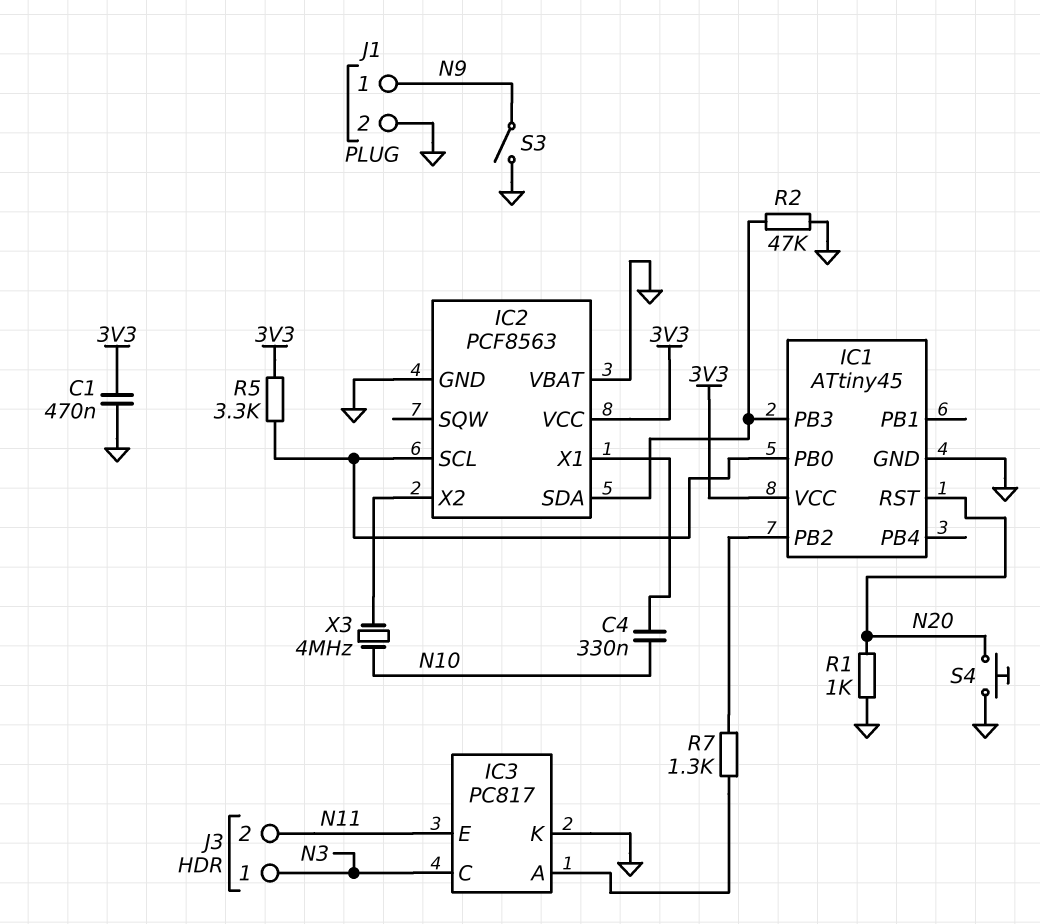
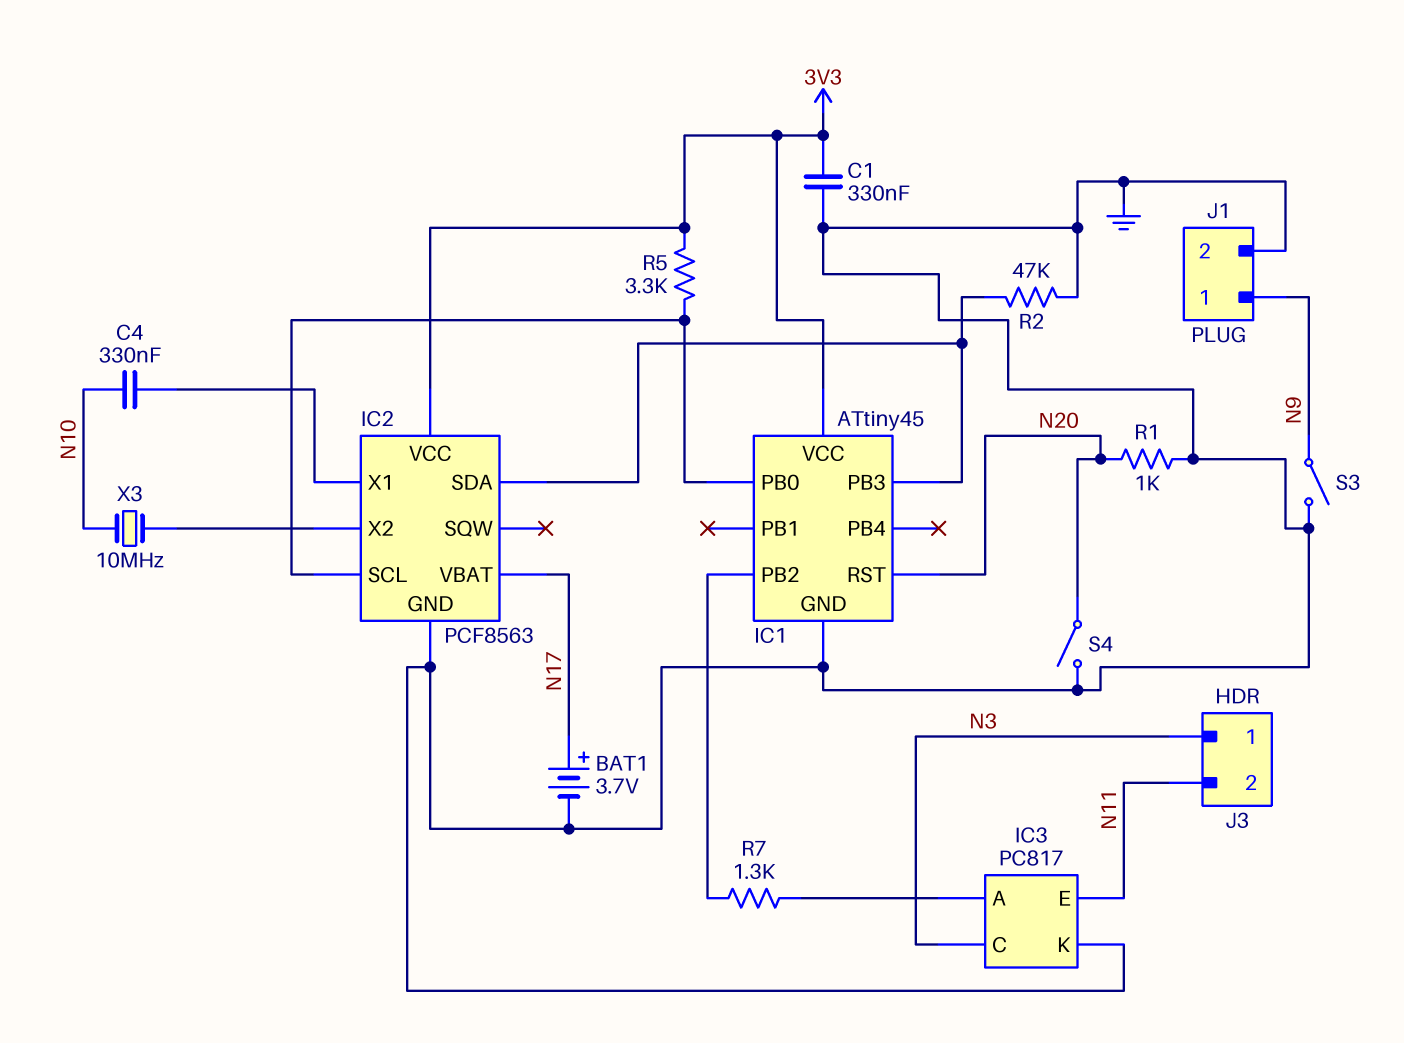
BAT1: none -> 3.7V (plus N17, minus GND)
C1: 470nF (3V3, GND) -> 330nF (3V3, GND)
IC2 pin VBAT: GND -> N17
S4: button (GND, N20) -> switch (GND, N20)
X3: 4MHz (IC2/X2, N10) -> 10MHz (IC2/X2, N10)

